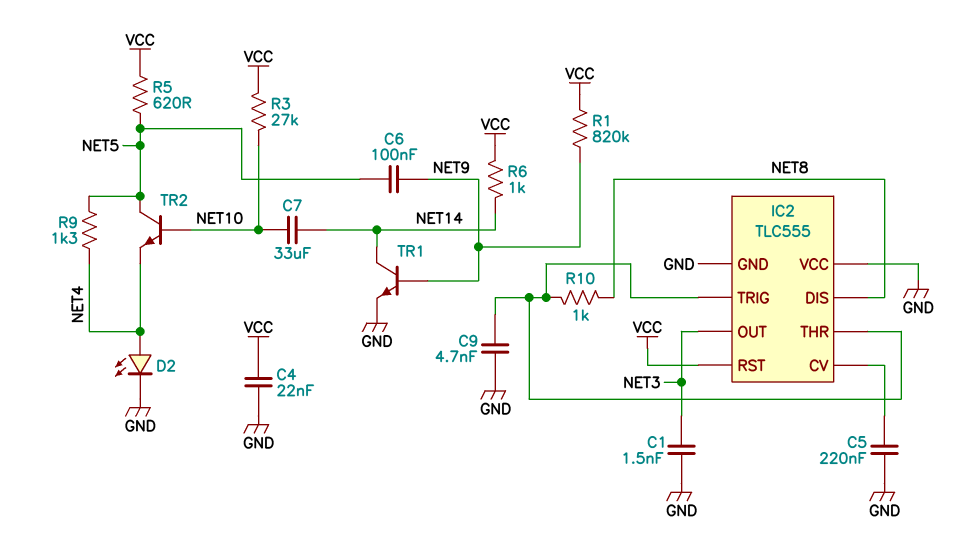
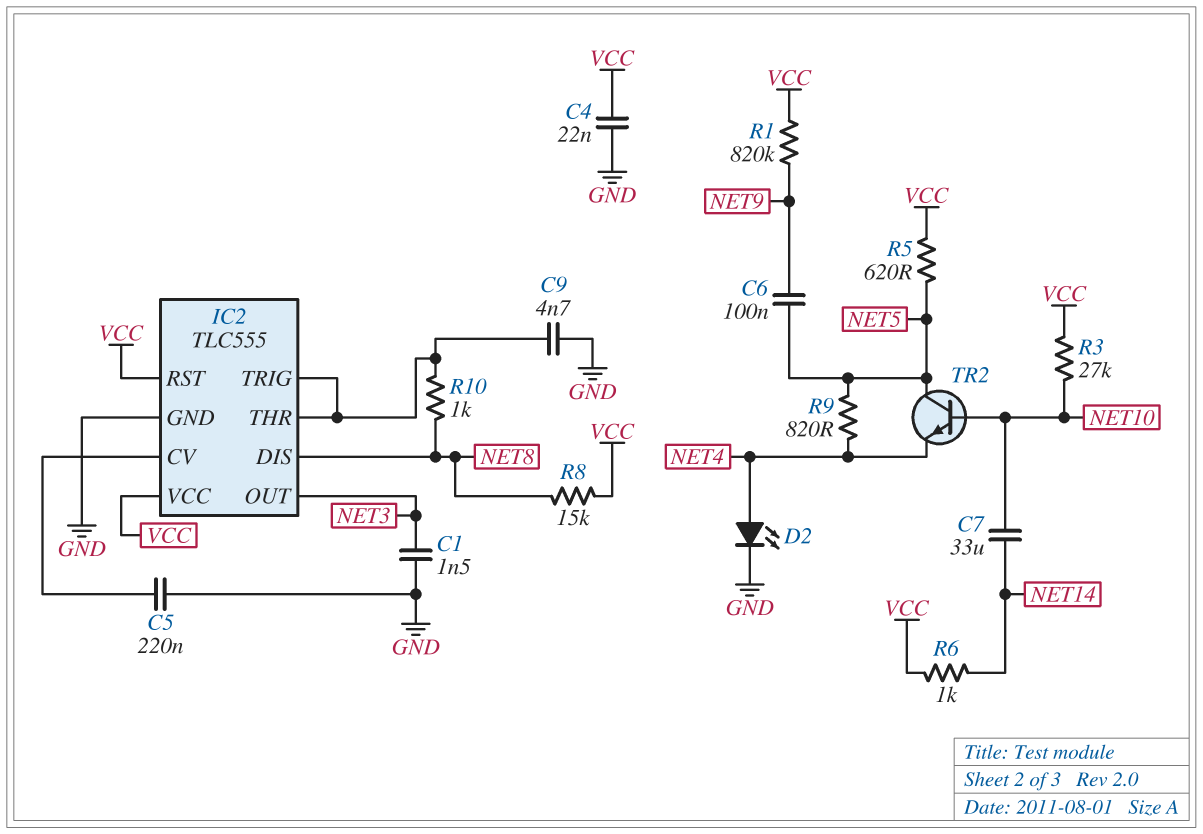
IC2 pin VCC: GND -> VCC
R8: none -> 15k (NET8, VCC)
R9: 1.3k (NET4, NET5) -> 820 (NET4, NET5)
TR1: NPN (B NET9, C NET14, E GND) -> none

